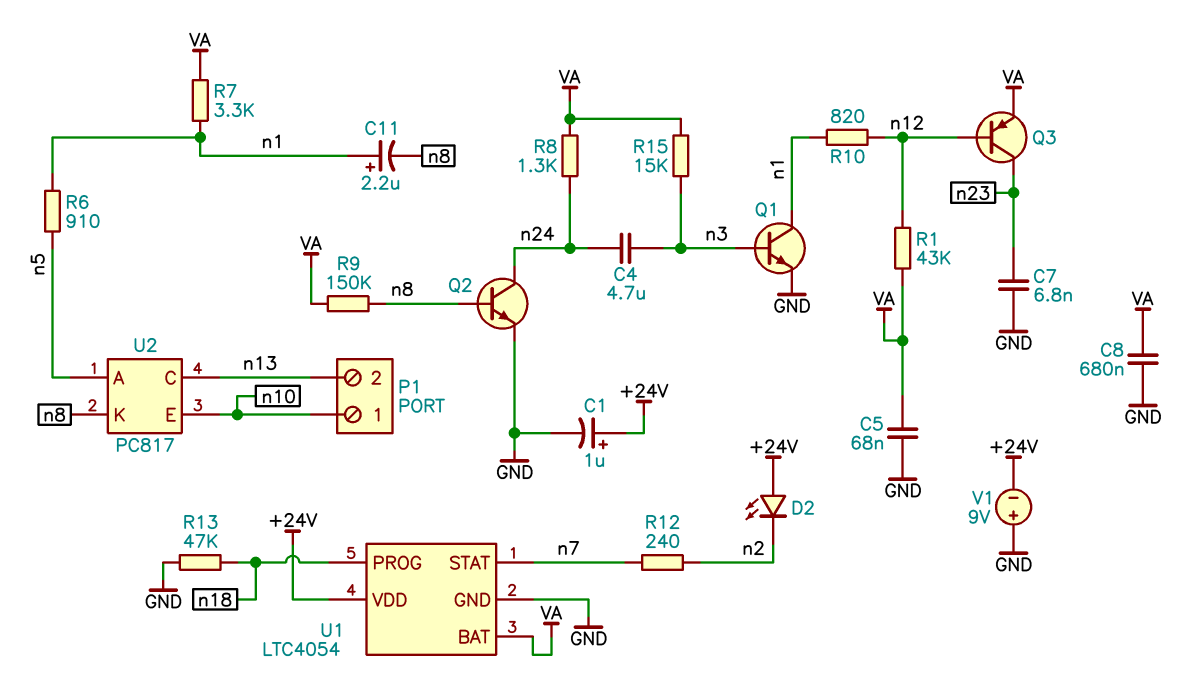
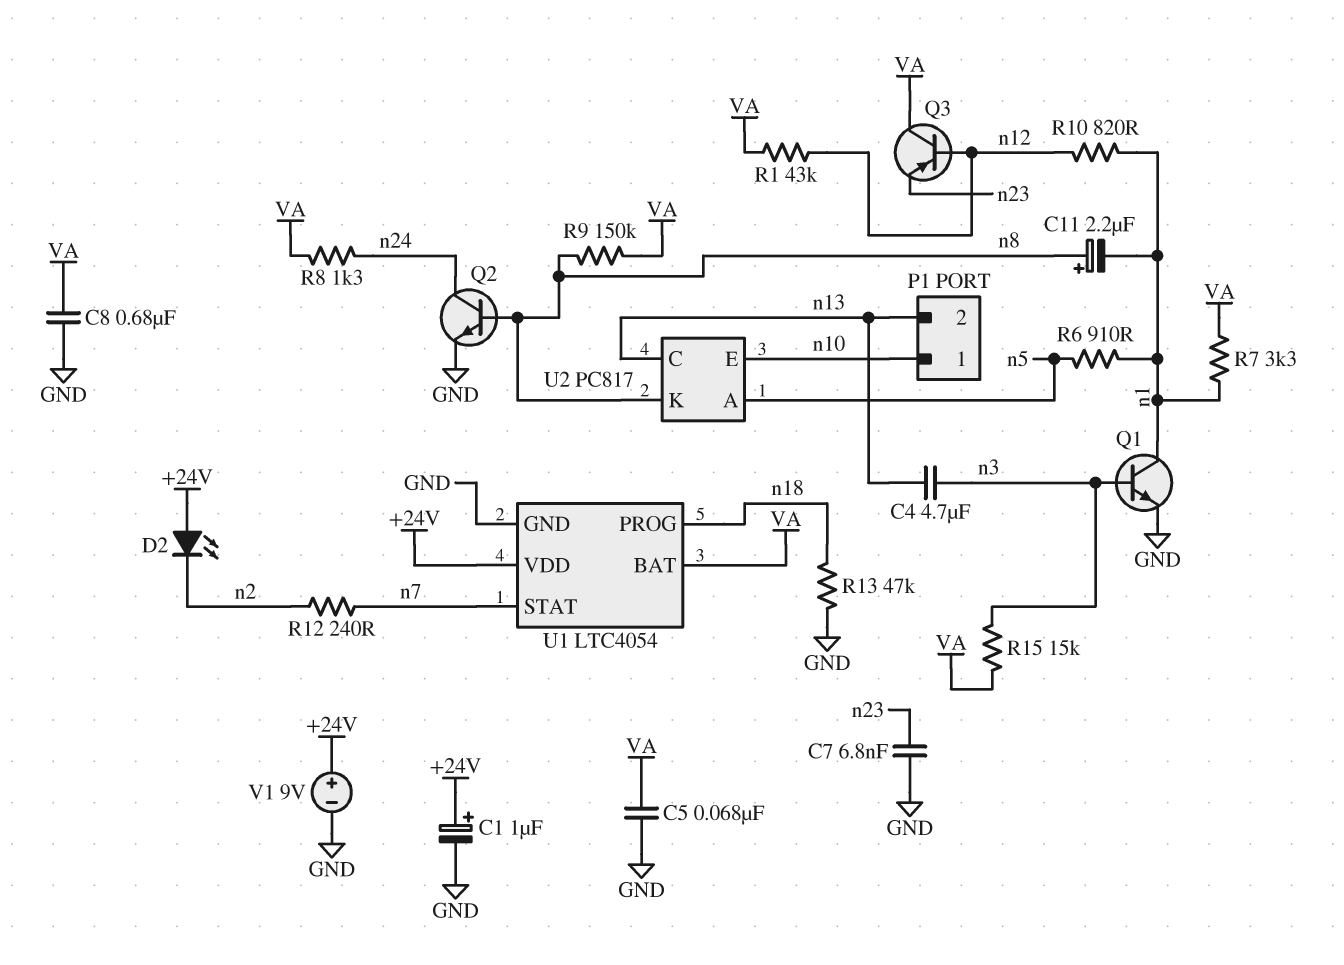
C4: 4.7uF (n3, n24) -> 4.7uF (n3, n13)
C11: 2.2uF (plus n1, minus n8) -> 2.2uF (plus n8, minus n1)
Q3: PNP (B n12, C n23, E VA) -> PNP (B n12, C VA, E n23)
V1: 9V (plus GND, minus +24V) -> 9V (plus +24V, minus GND)

